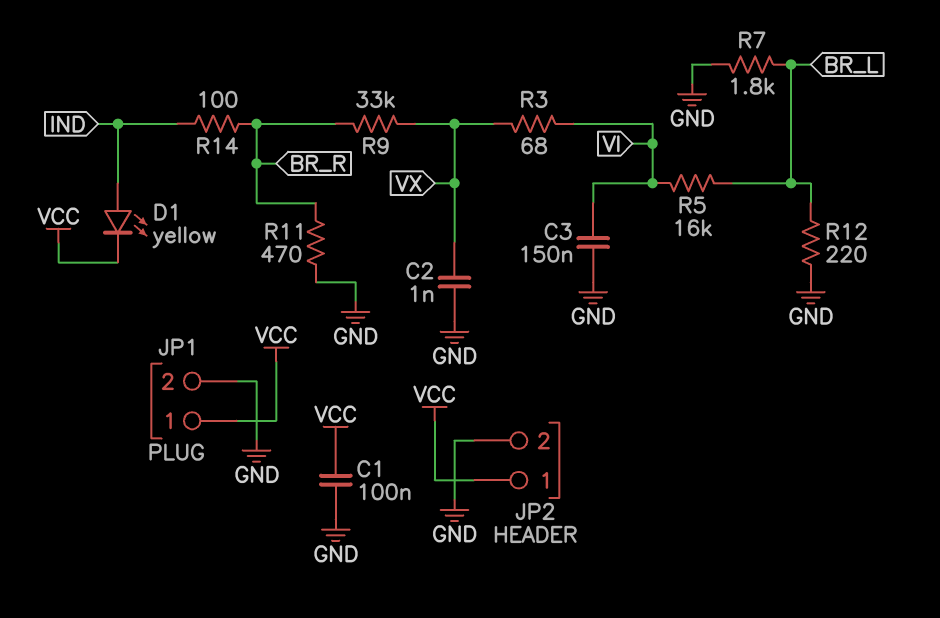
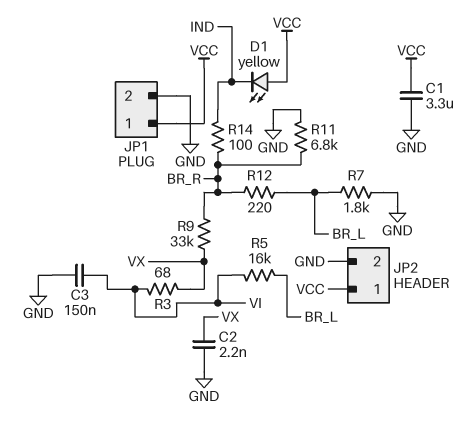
C1: 100nF (GND, VCC) -> 3.3uF (GND, VCC)
C2: 1nF (GND, VX) -> 2.2nF (GND, VX)
D1: LED yellow (A IND, K VCC) -> LED yellow (A VCC, K IND)
R11: 470 (BR_R, GND) -> 6.8k (BR_R, GND)
R12: 220 (BR_L, GND) -> 220 (BR_L, BR_R)

